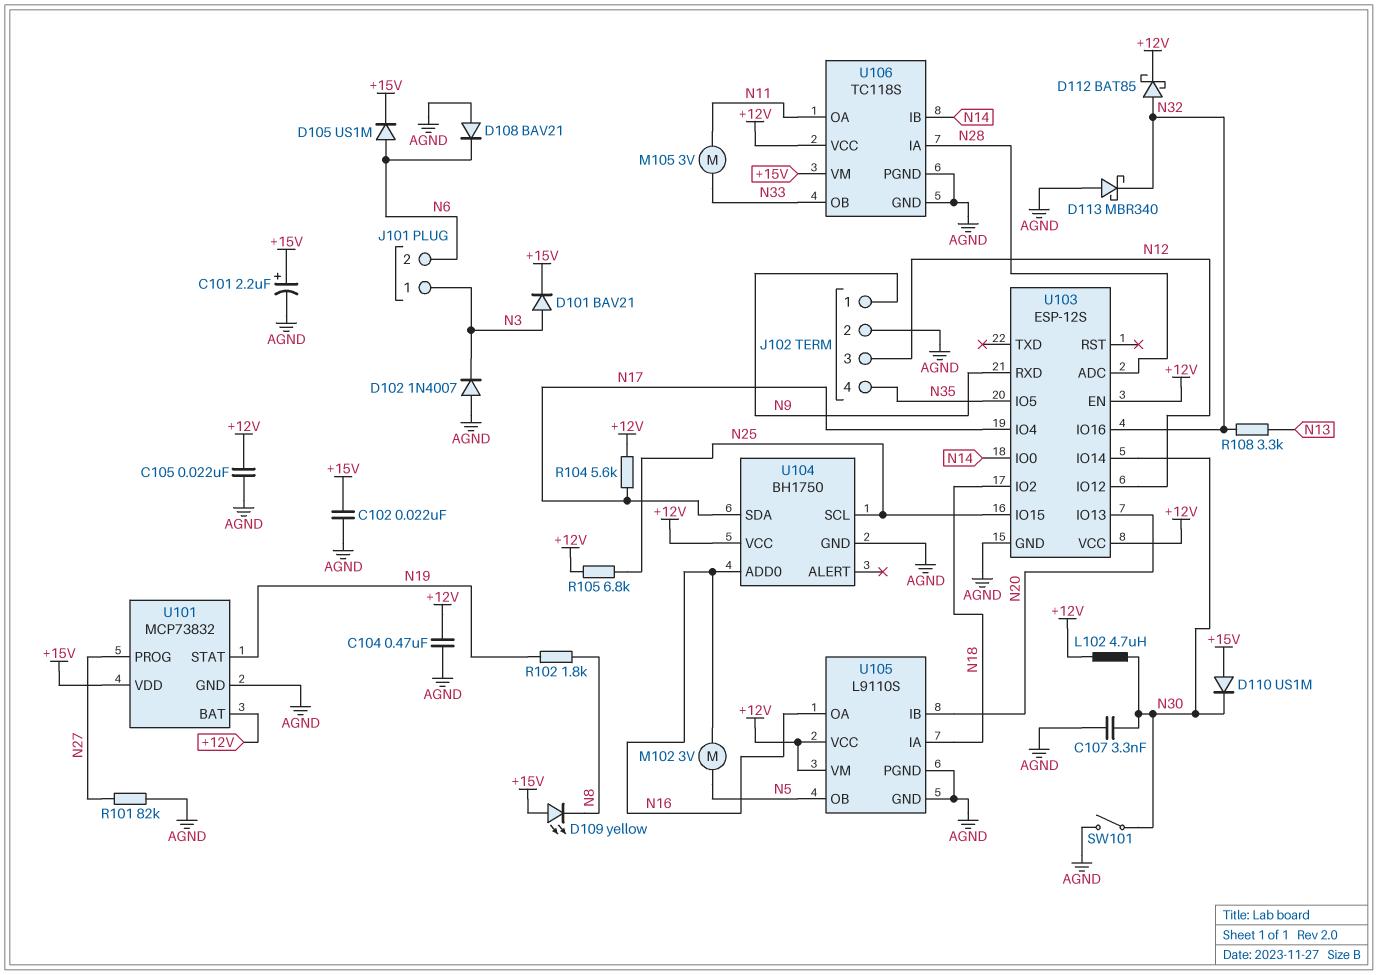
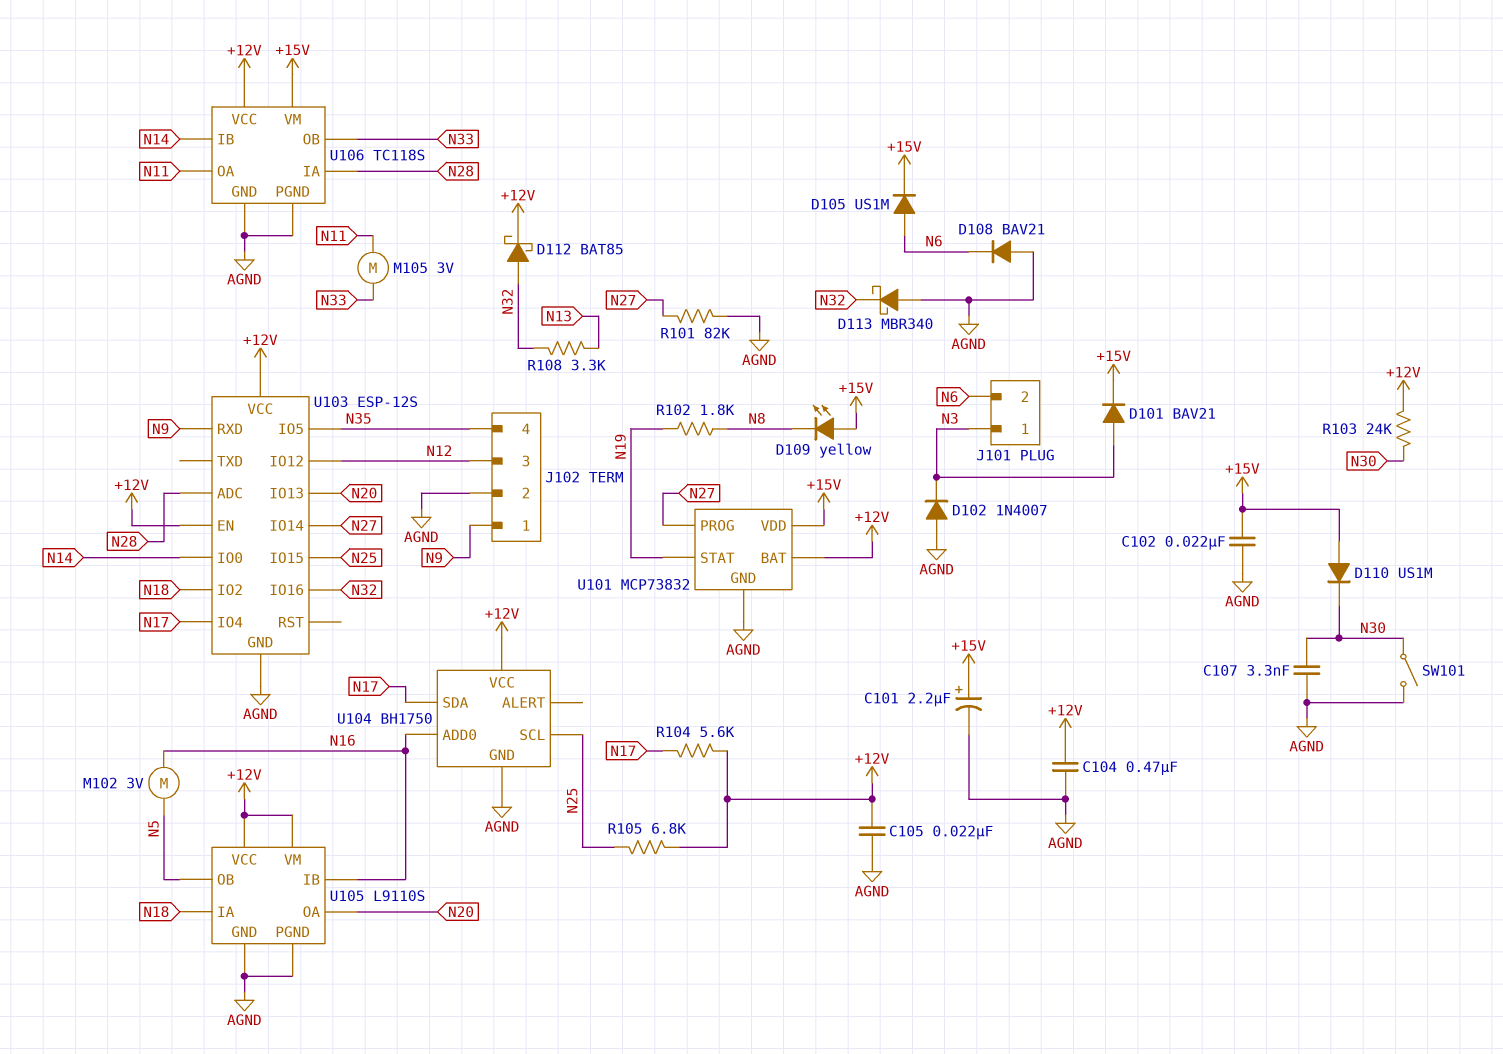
L102: 4.7uH (+12V, N30) -> none
R103: none -> 24k (+12V, N30)
U103 pin IO14: N30 -> N27
U105 pin IB: N20 -> N16
U105 pin OA: N16 -> N20

